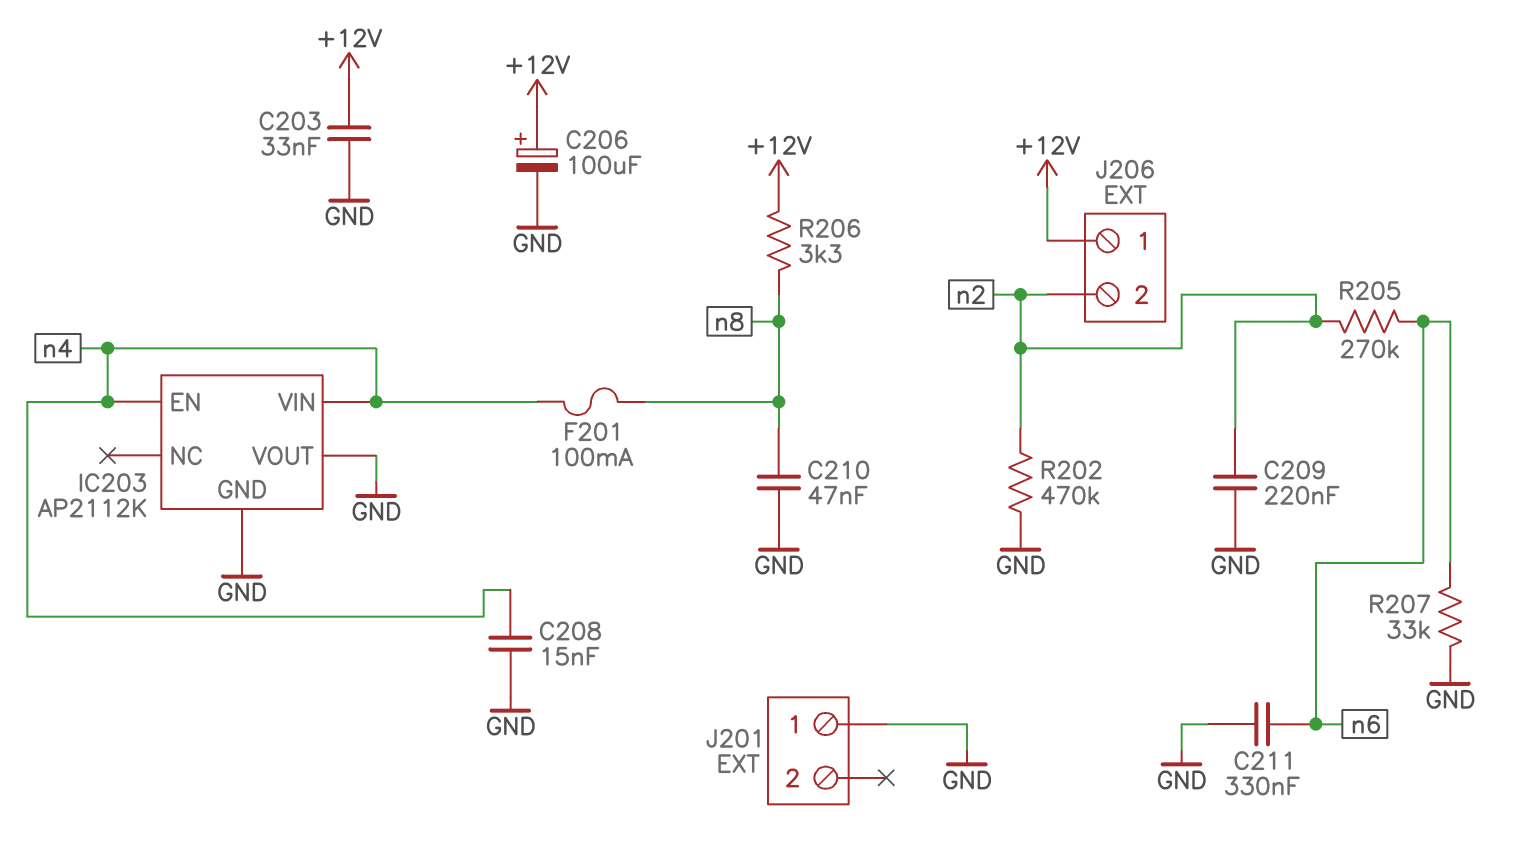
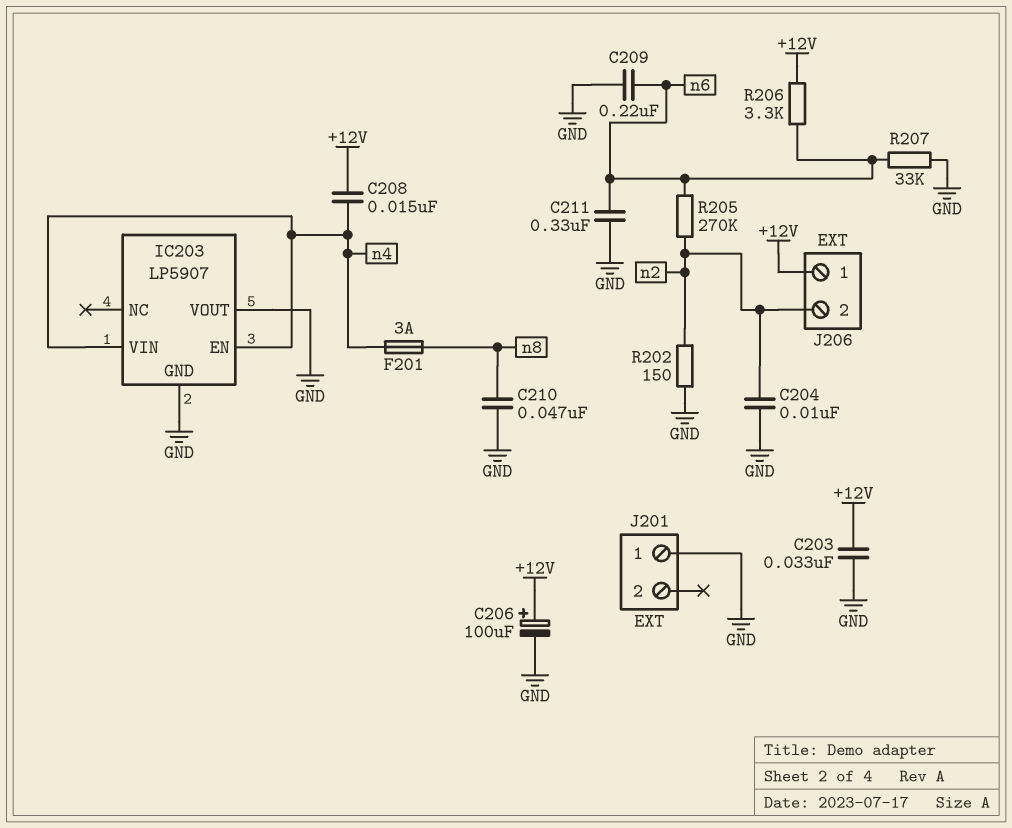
C204: none -> 10nF (GND, n2)
C208: 15nF (GND, n4) -> 15nF (+12V, n4)
C209: 220nF (GND, n2) -> 220nF (GND, n6)
F201: 100mA (n4, n8) -> 3A (n4, n8)
IC203: AP2112K -> LP5907
R202: 470k (GND, n2) -> 150 (GND, n2)
R206: 3.3k (+12V, n8) -> 3.3k (+12V, n6)

